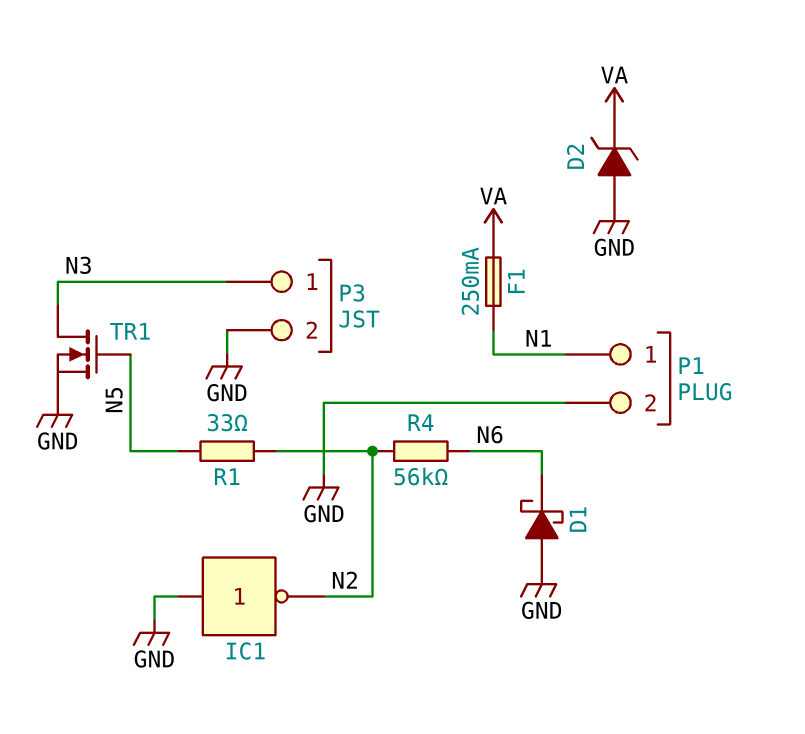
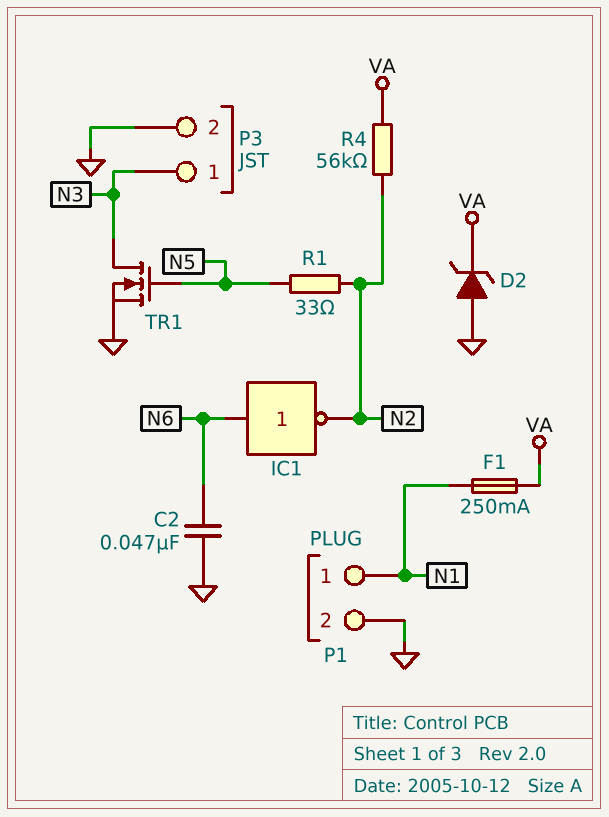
C2: none -> 47nF (GND, N6)
D1: schottky (A GND, K N6) -> none
IC1: NOT (in GND, out N2) -> NOT (in N6, out N2)
R4: 56k (N2, N6) -> 56k (N2, VA)

